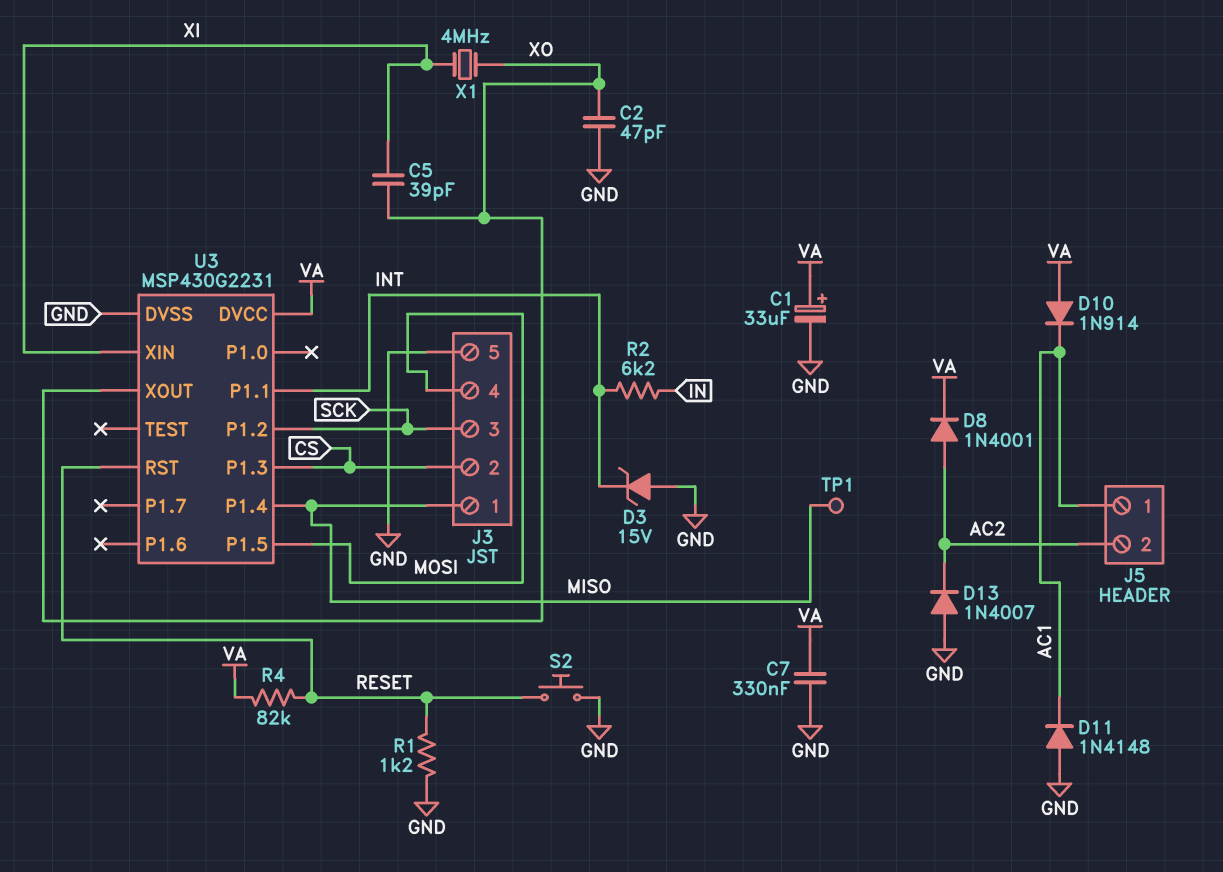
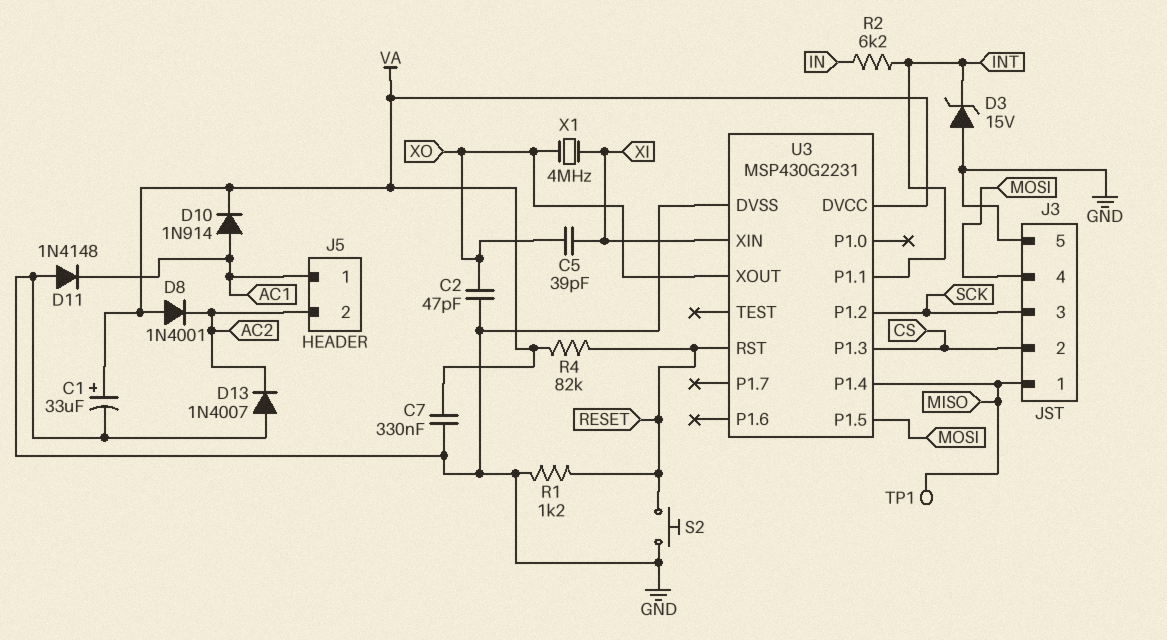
D8: diode 1N4001 (A AC2, K VA) -> diode 1N4001 (A VA, K AC2)
D10: diode 1N914 (A VA, K AC1) -> diode 1N914 (A AC1, K VA)

